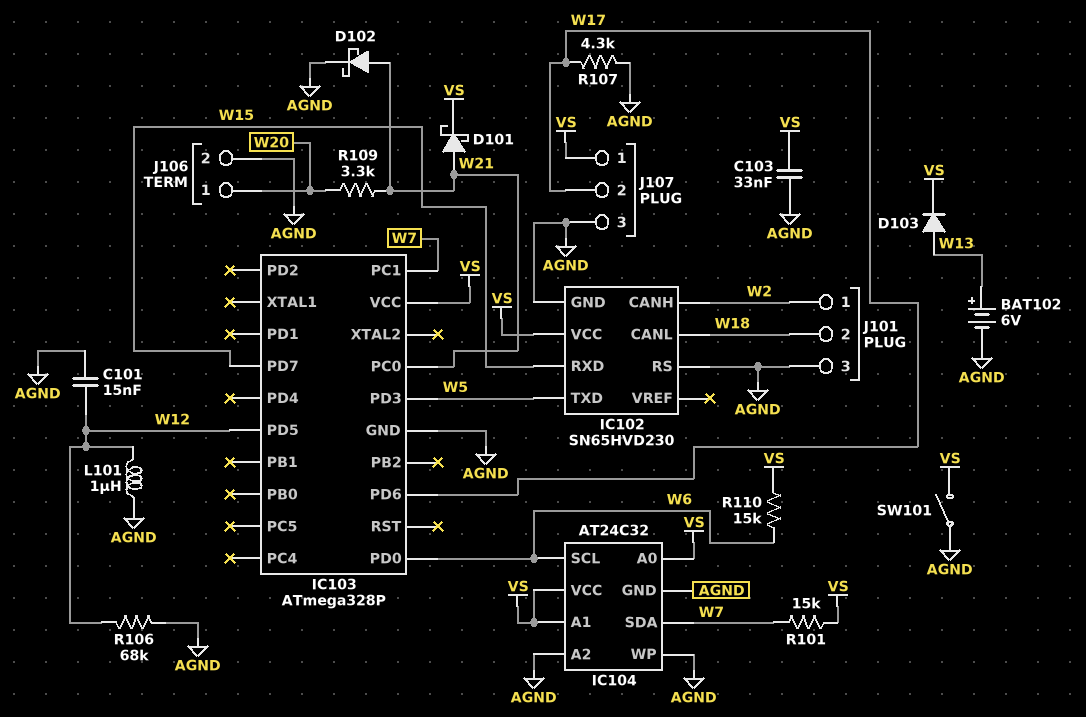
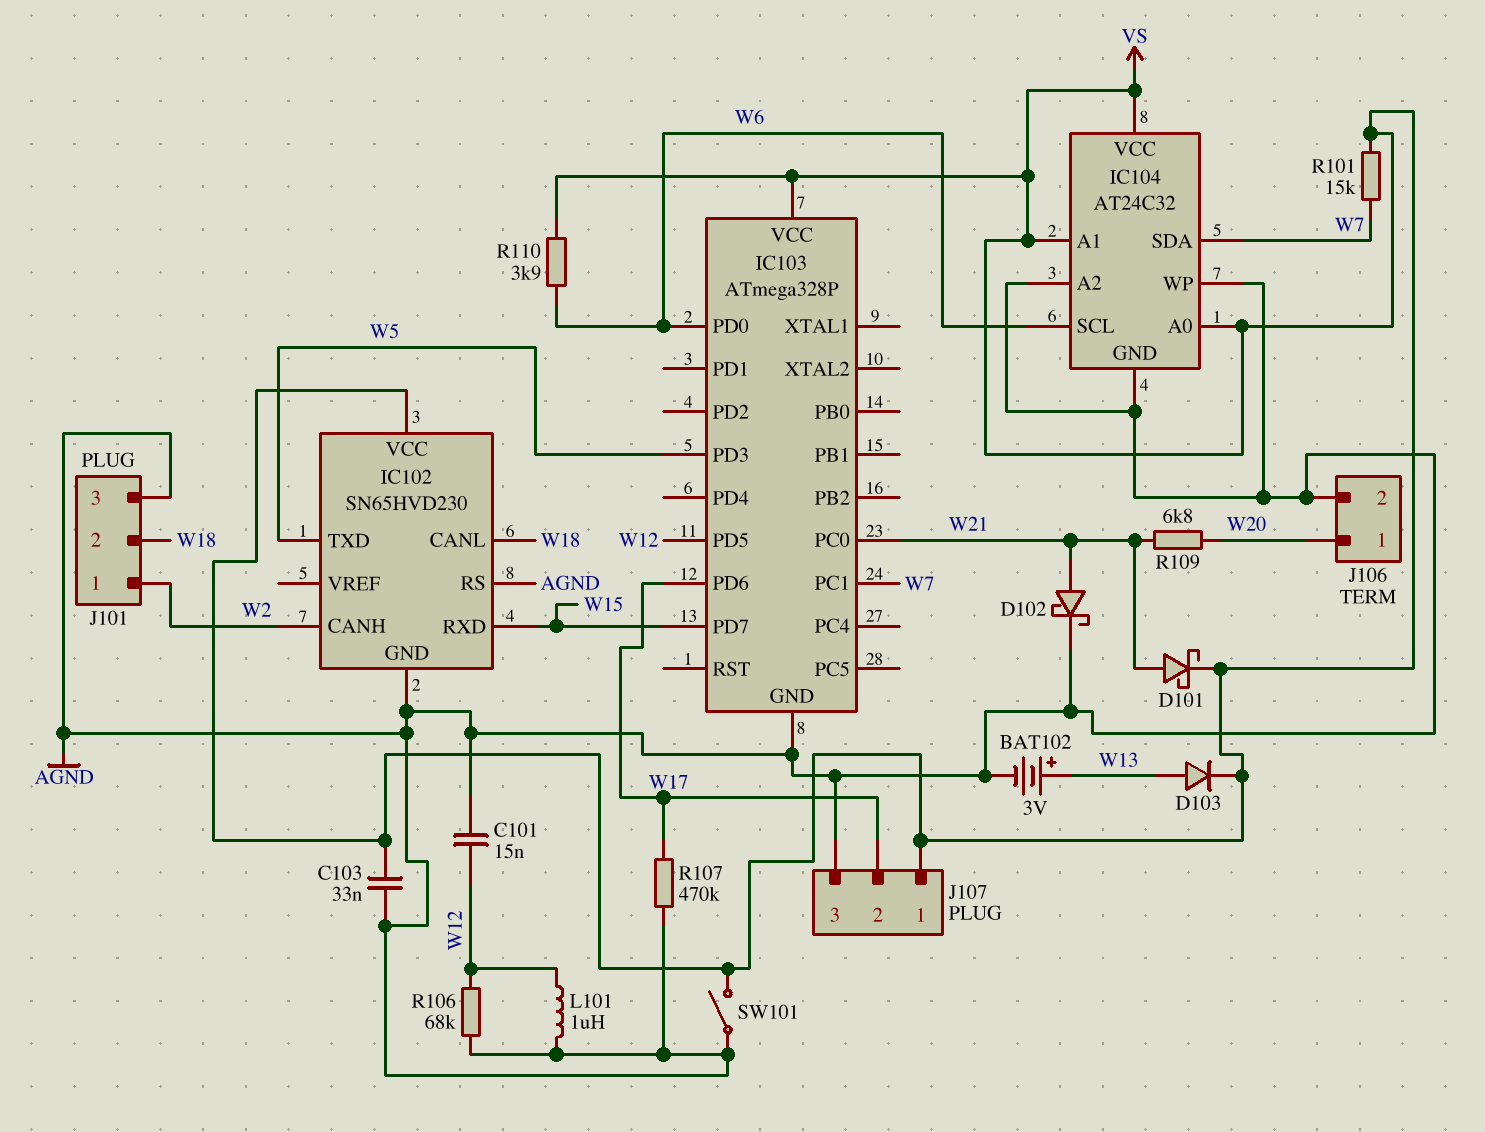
BAT102: 6V (plus W13, minus AGND) -> 3V (plus W13, minus AGND)
R107: 4.3k (AGND, W17) -> 470k (AGND, W17)
R109: 3.3k (W20, W21) -> 6.8k (W20, W21)
R110: 15k (VS, W6) -> 3.9k (VS, W6)

